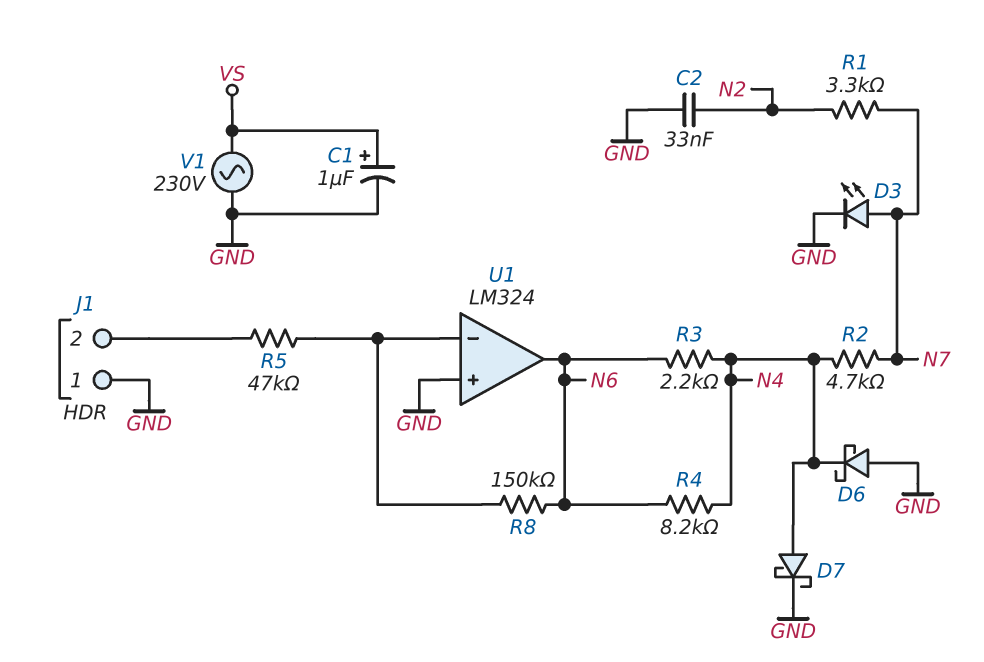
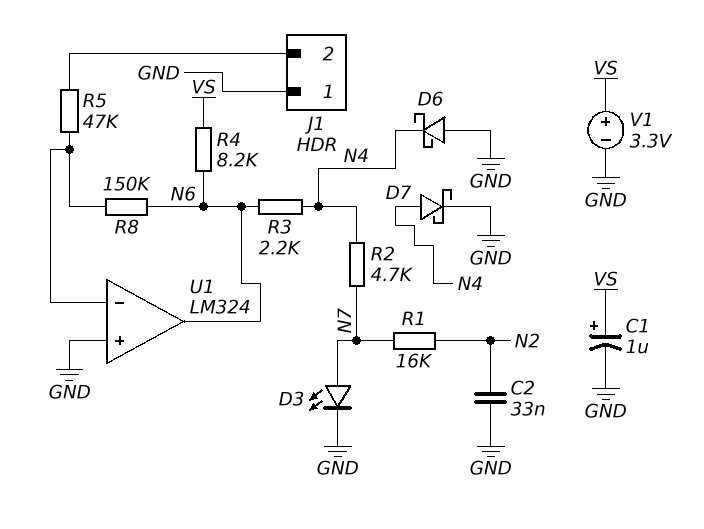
R1: 3.3k (N2, N7) -> 16k (N2, N7)
R4: 8.2k (N4, N6) -> 8.2k (N6, VS)
V1: AC 230V (GND, VS) -> 3.3V (plus VS, minus GND)

